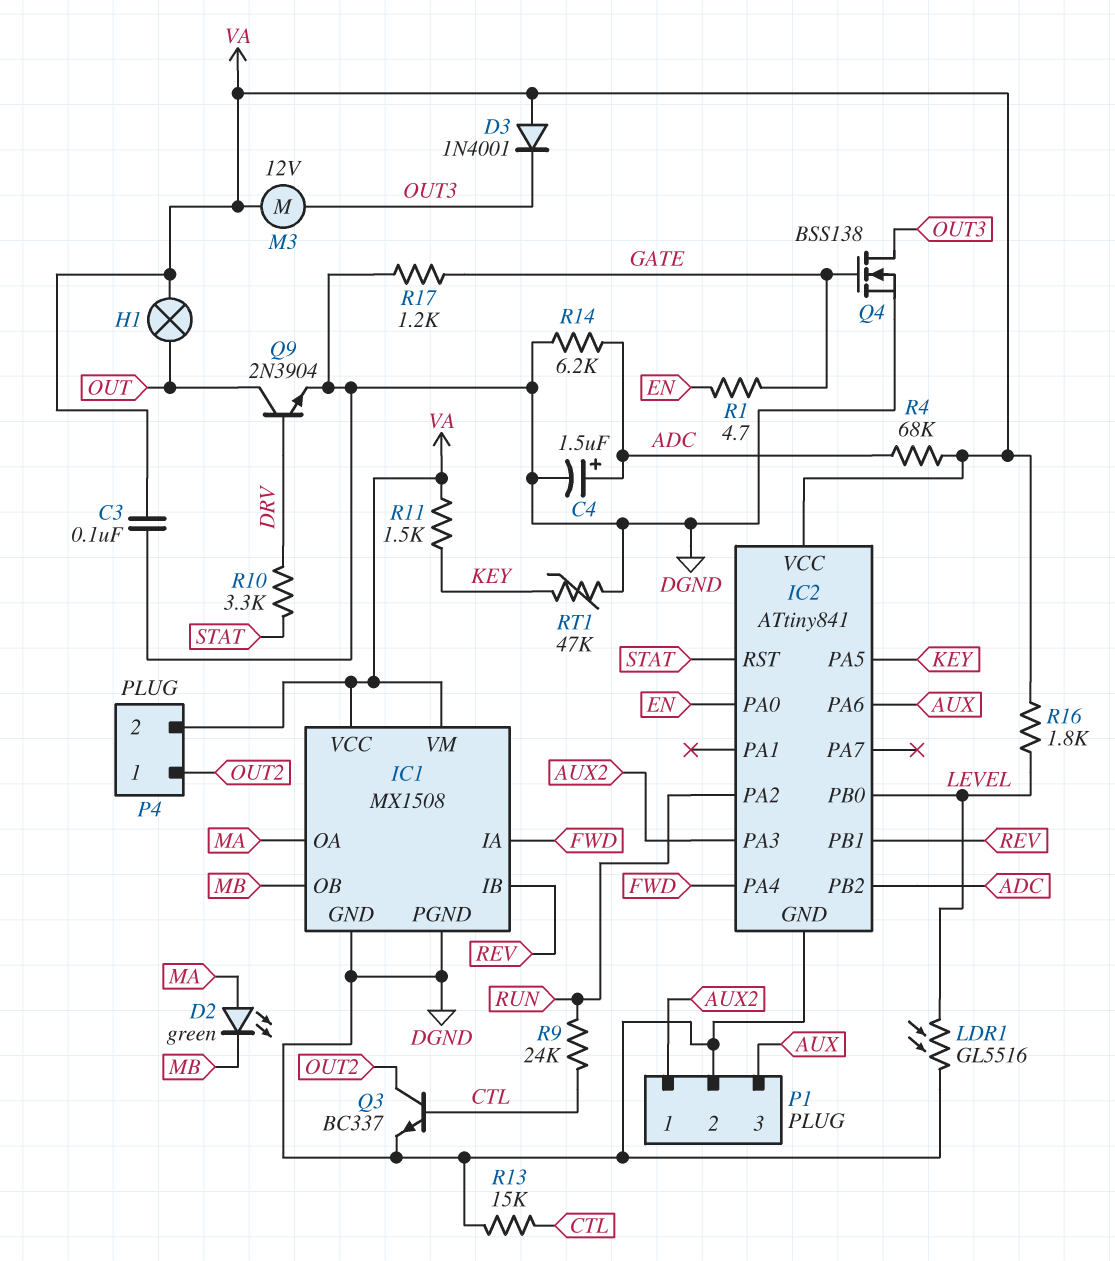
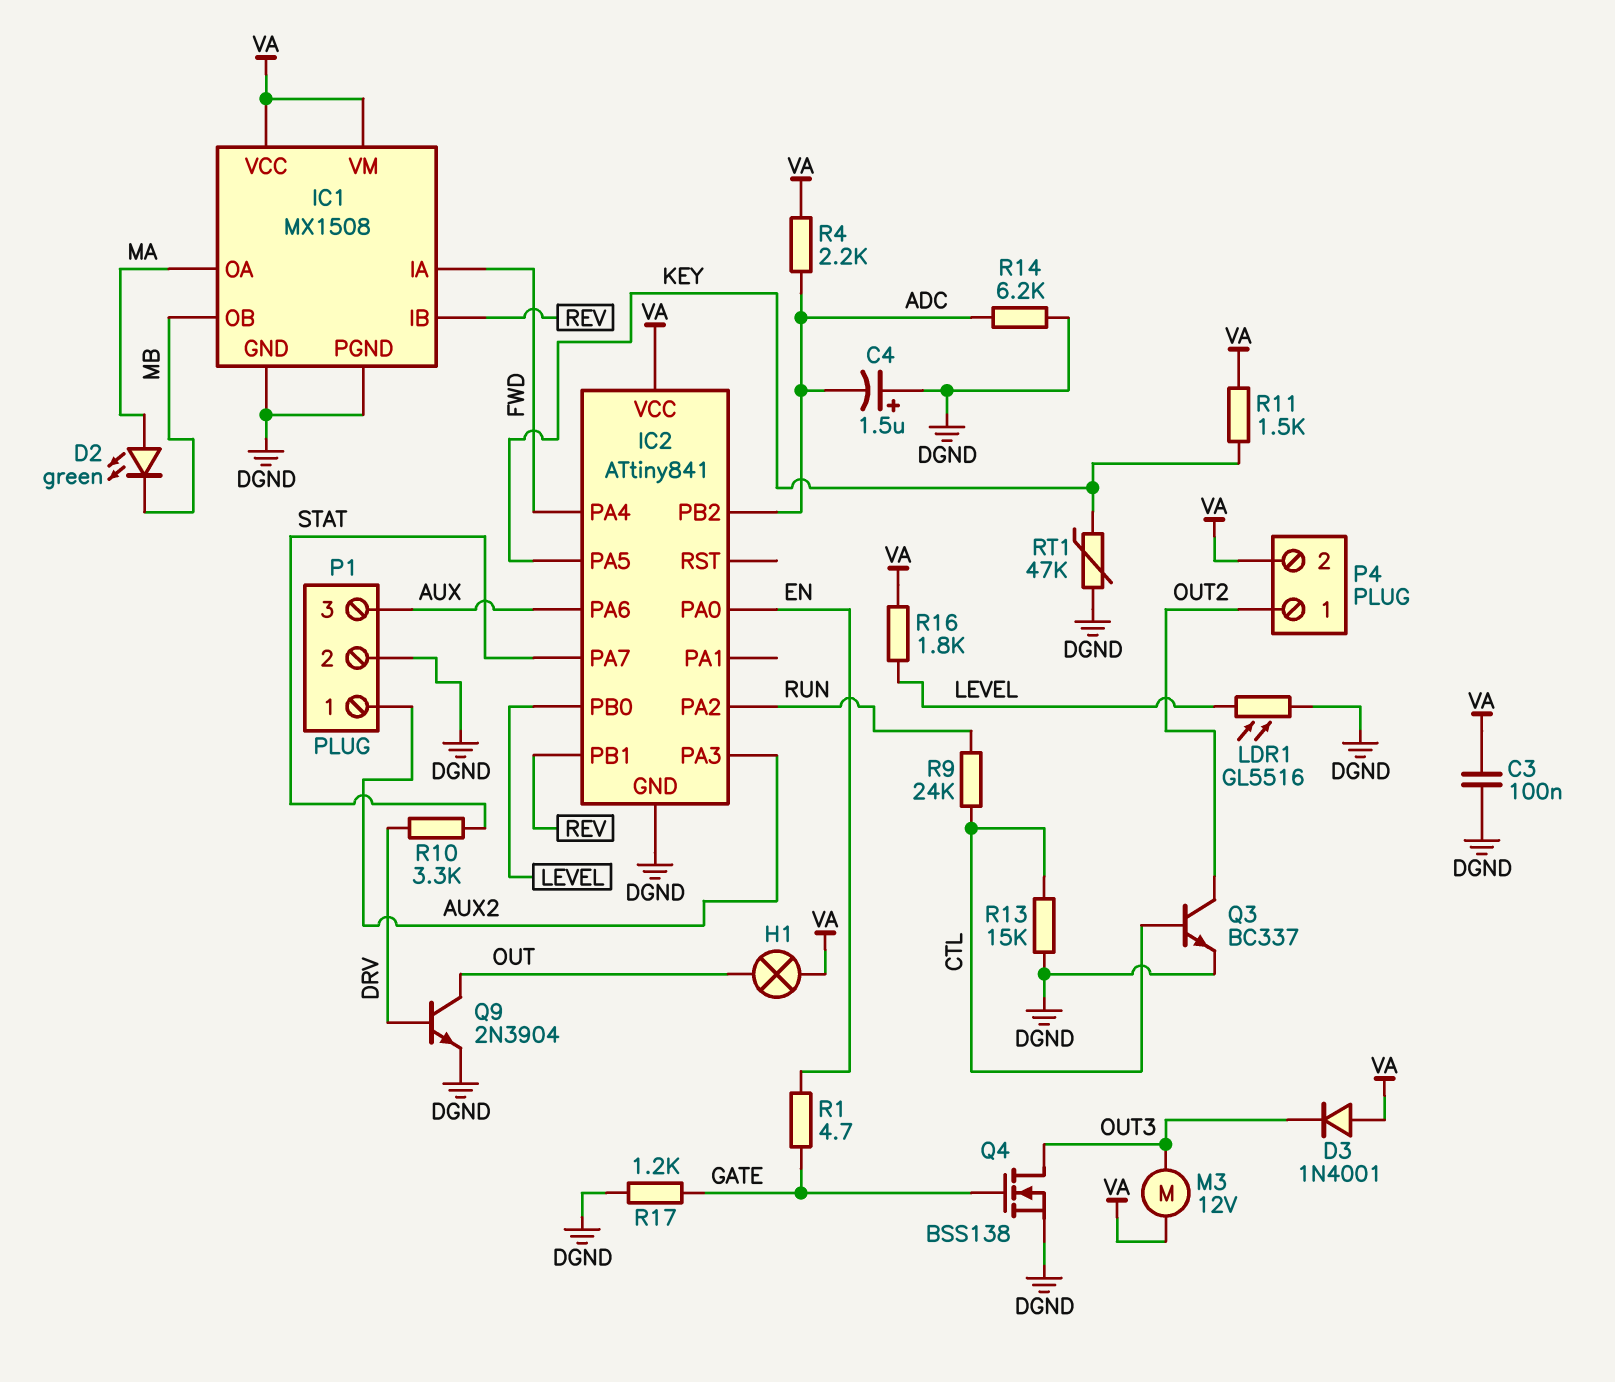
C4: 1.5uF (plus ADC, minus DGND) -> 1.5uF (plus DGND, minus ADC)
IC2 pin PA7: none -> STAT
IC2 pin RST: STAT -> none
R4: 68k (ADC, VA) -> 2.2k (ADC, VA)

